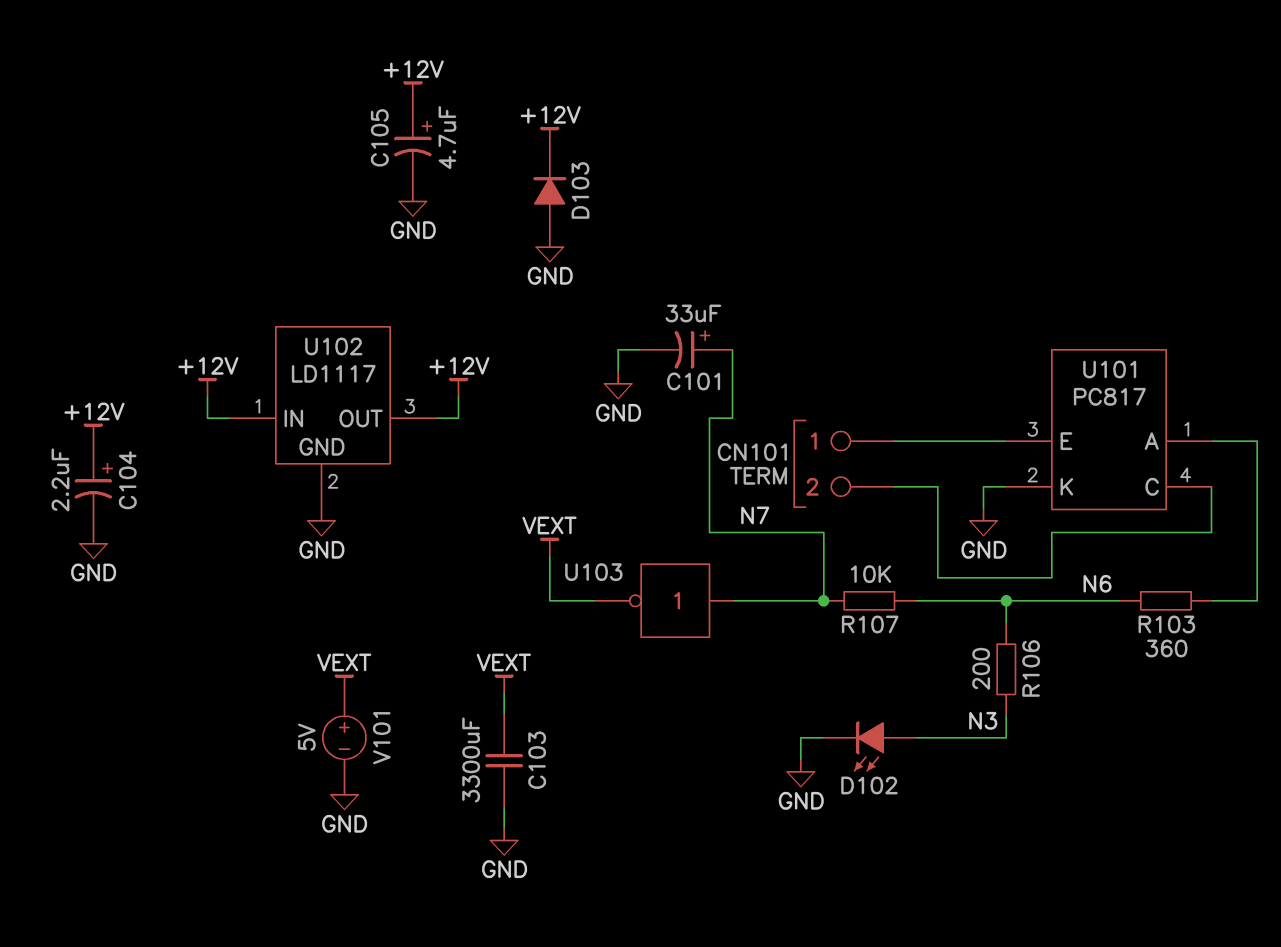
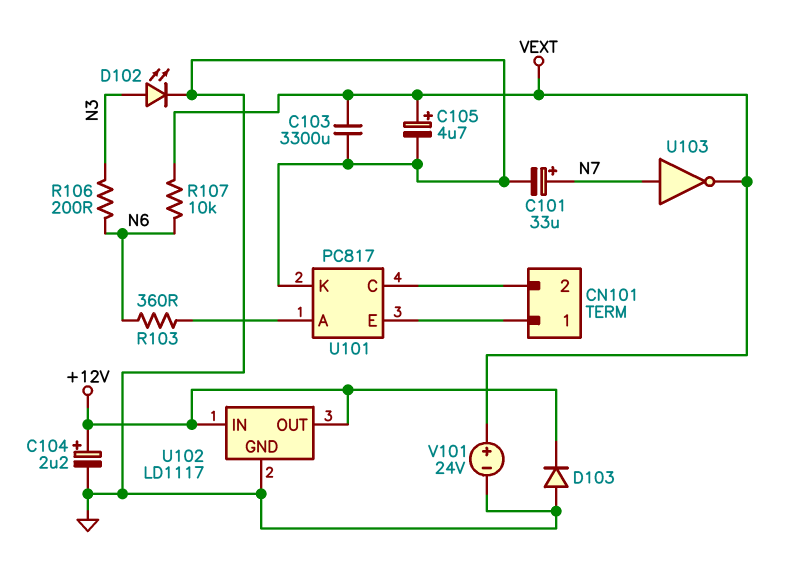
C105: 4.7uF (plus +12V, minus GND) -> 4.7uF (plus VEXT, minus GND)
R107: 10k (N6, N7) -> 10k (N6, VEXT)
V101: 5V (plus VEXT, minus GND) -> 24V (plus VEXT, minus GND)

